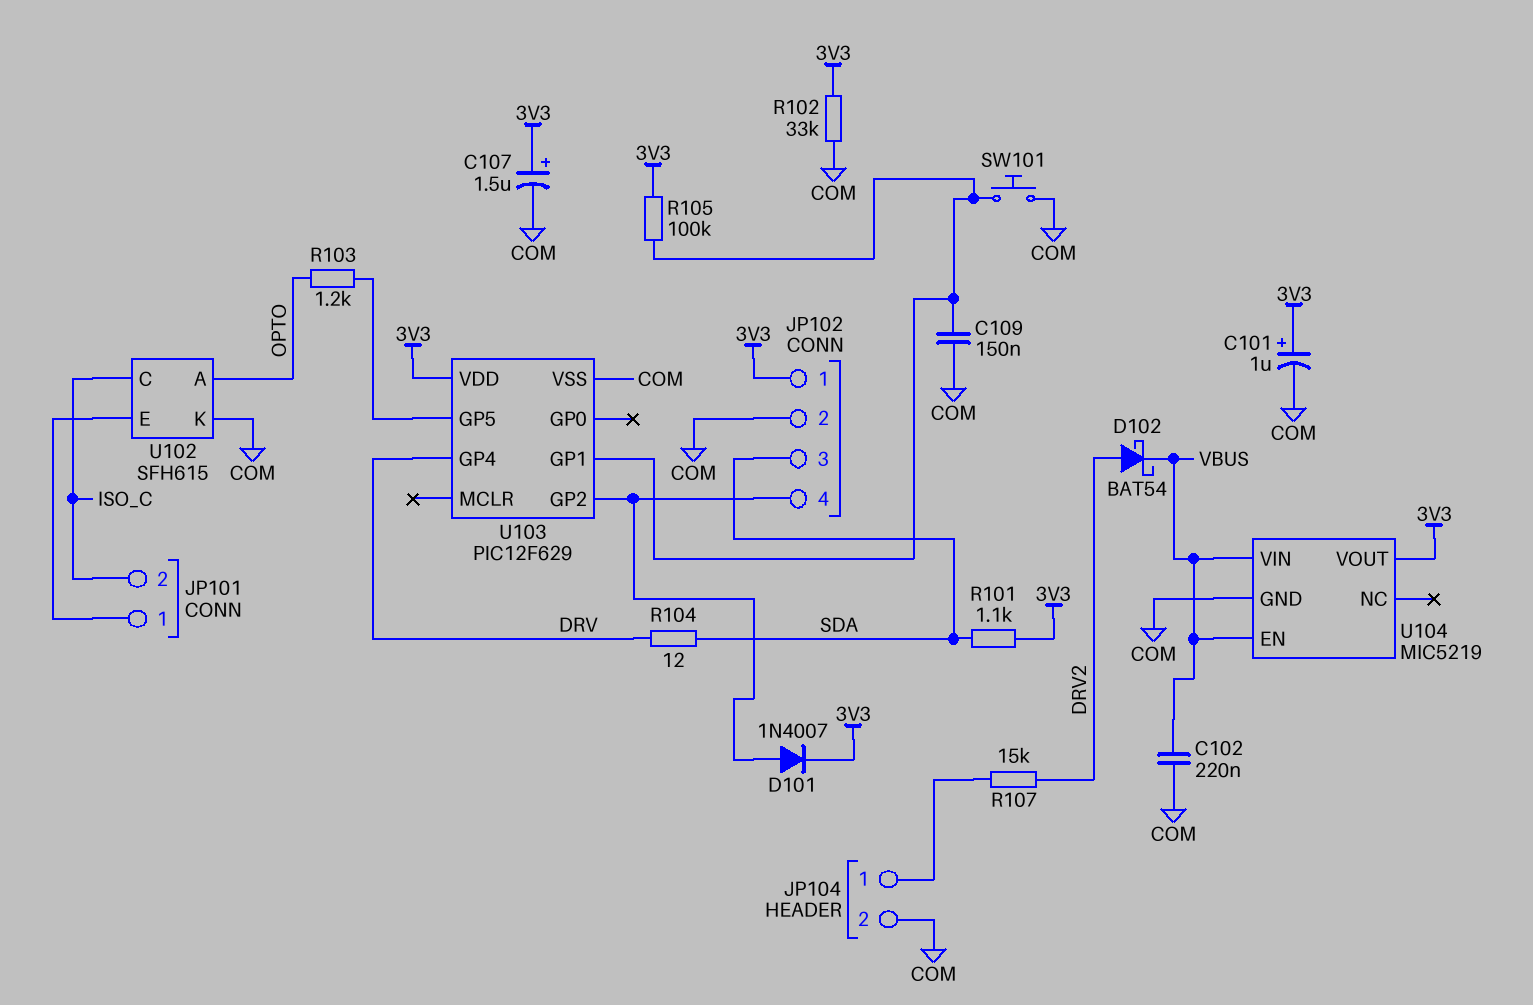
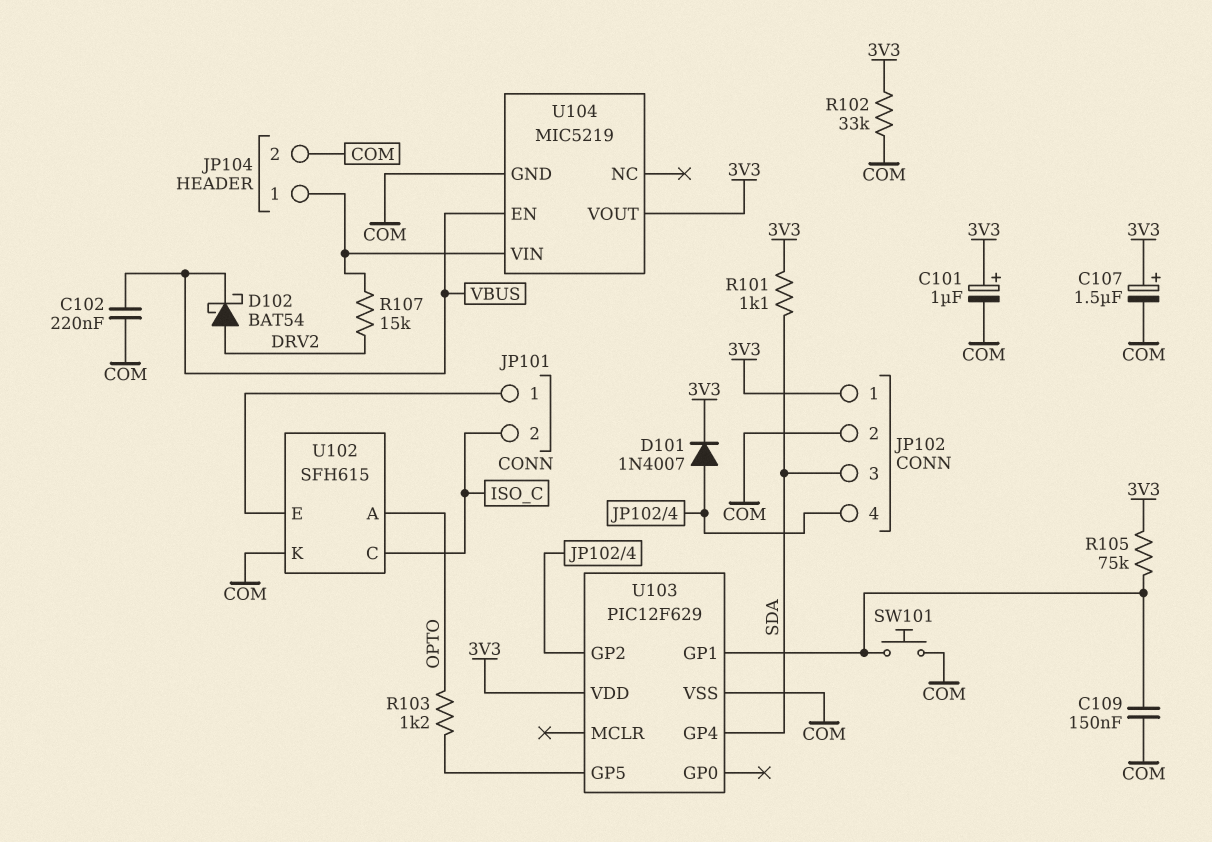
R104: 12 (DRV, SDA) -> none
R105: 100k (3V3, U103/GP1) -> 75k (3V3, U103/GP1)
U103 pin GP4: DRV -> SDA
U104 pin VIN: VBUS -> JP104/1

